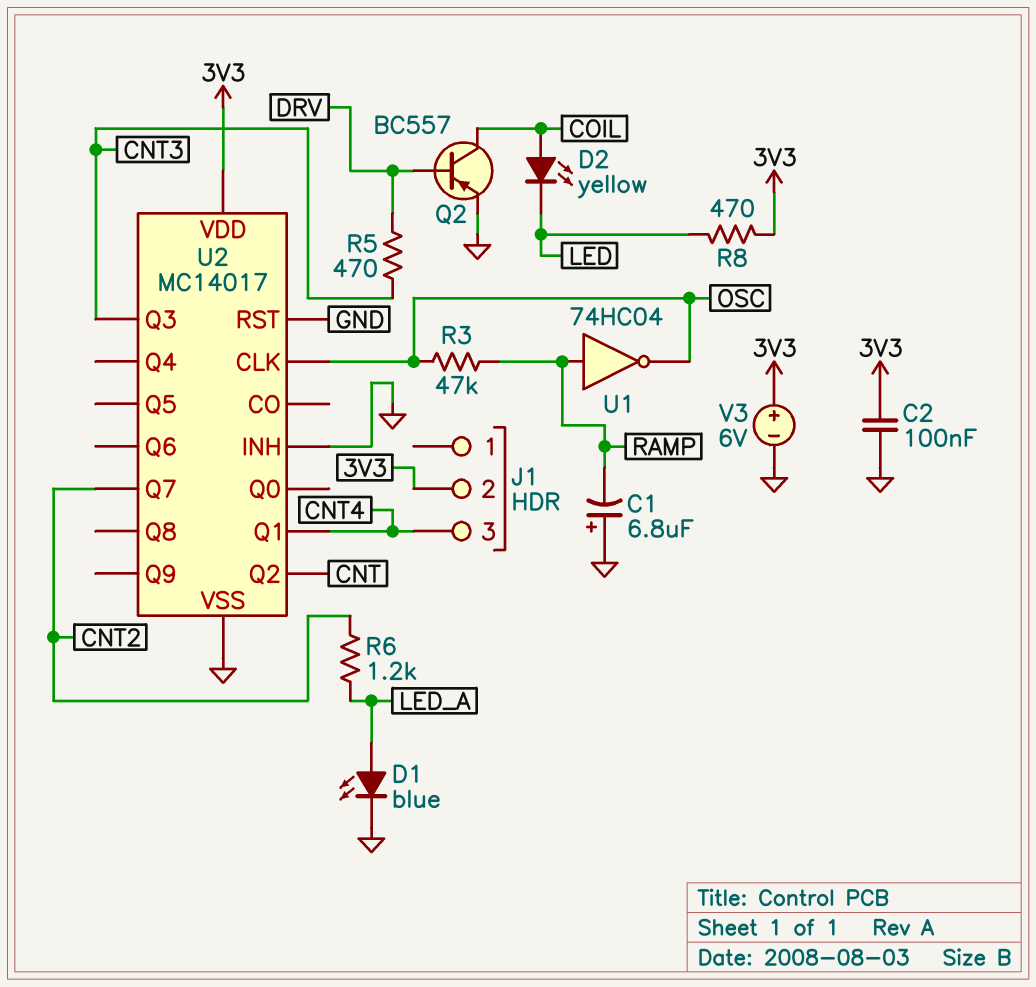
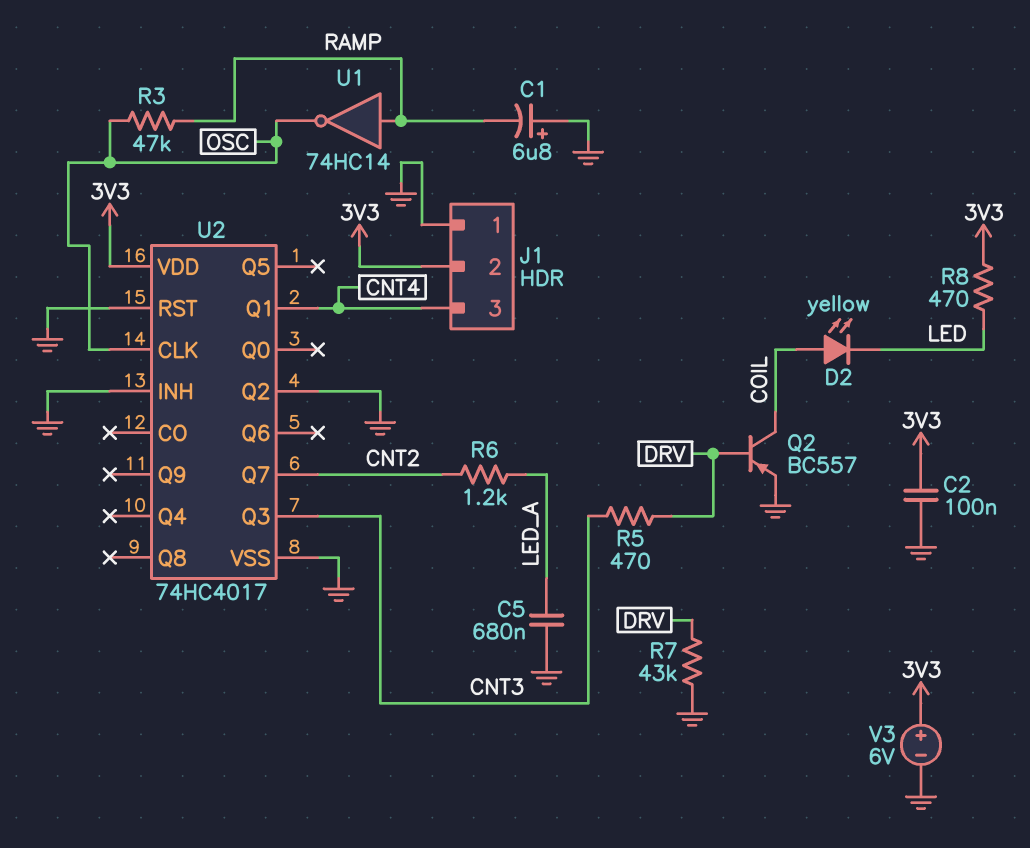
C5: none -> 680nF (GND, LED_A)
D1: LED blue (A LED_A, K GND) -> none
J1 pin 1: none -> GND
R7: none -> 43k (DRV, GND)
U1: NOT 74HC04 (in RAMP, out OSC) -> NOT 74HC14 (in RAMP, out OSC)
U2: MC14017 -> 74HC4017
U2 pin Q2: CNT -> GND

